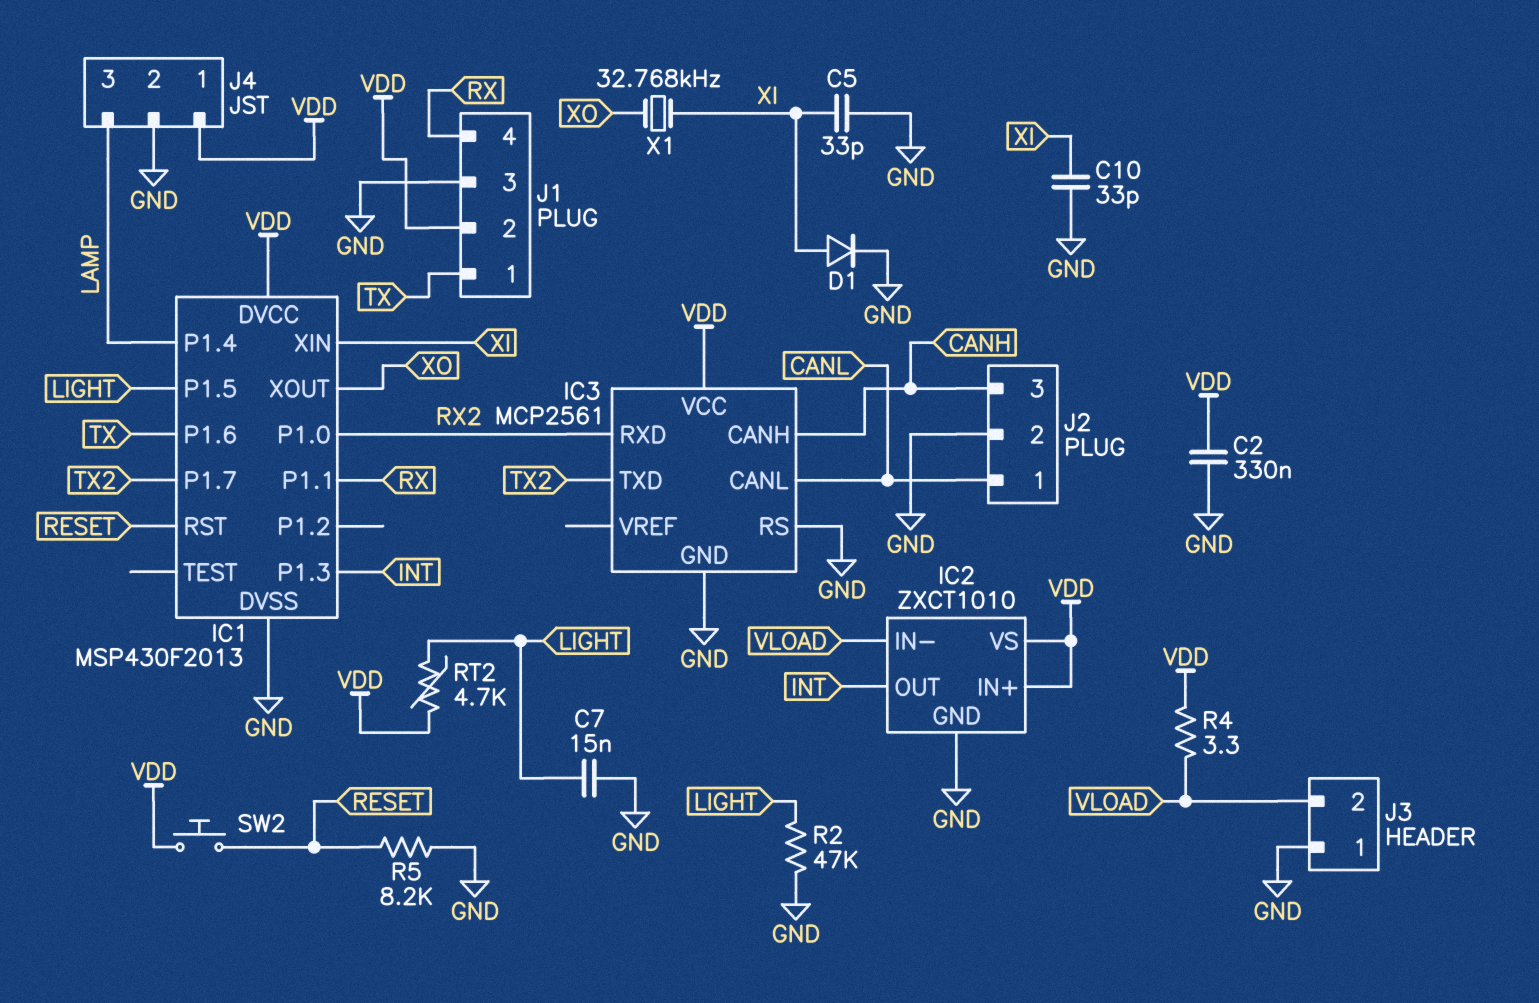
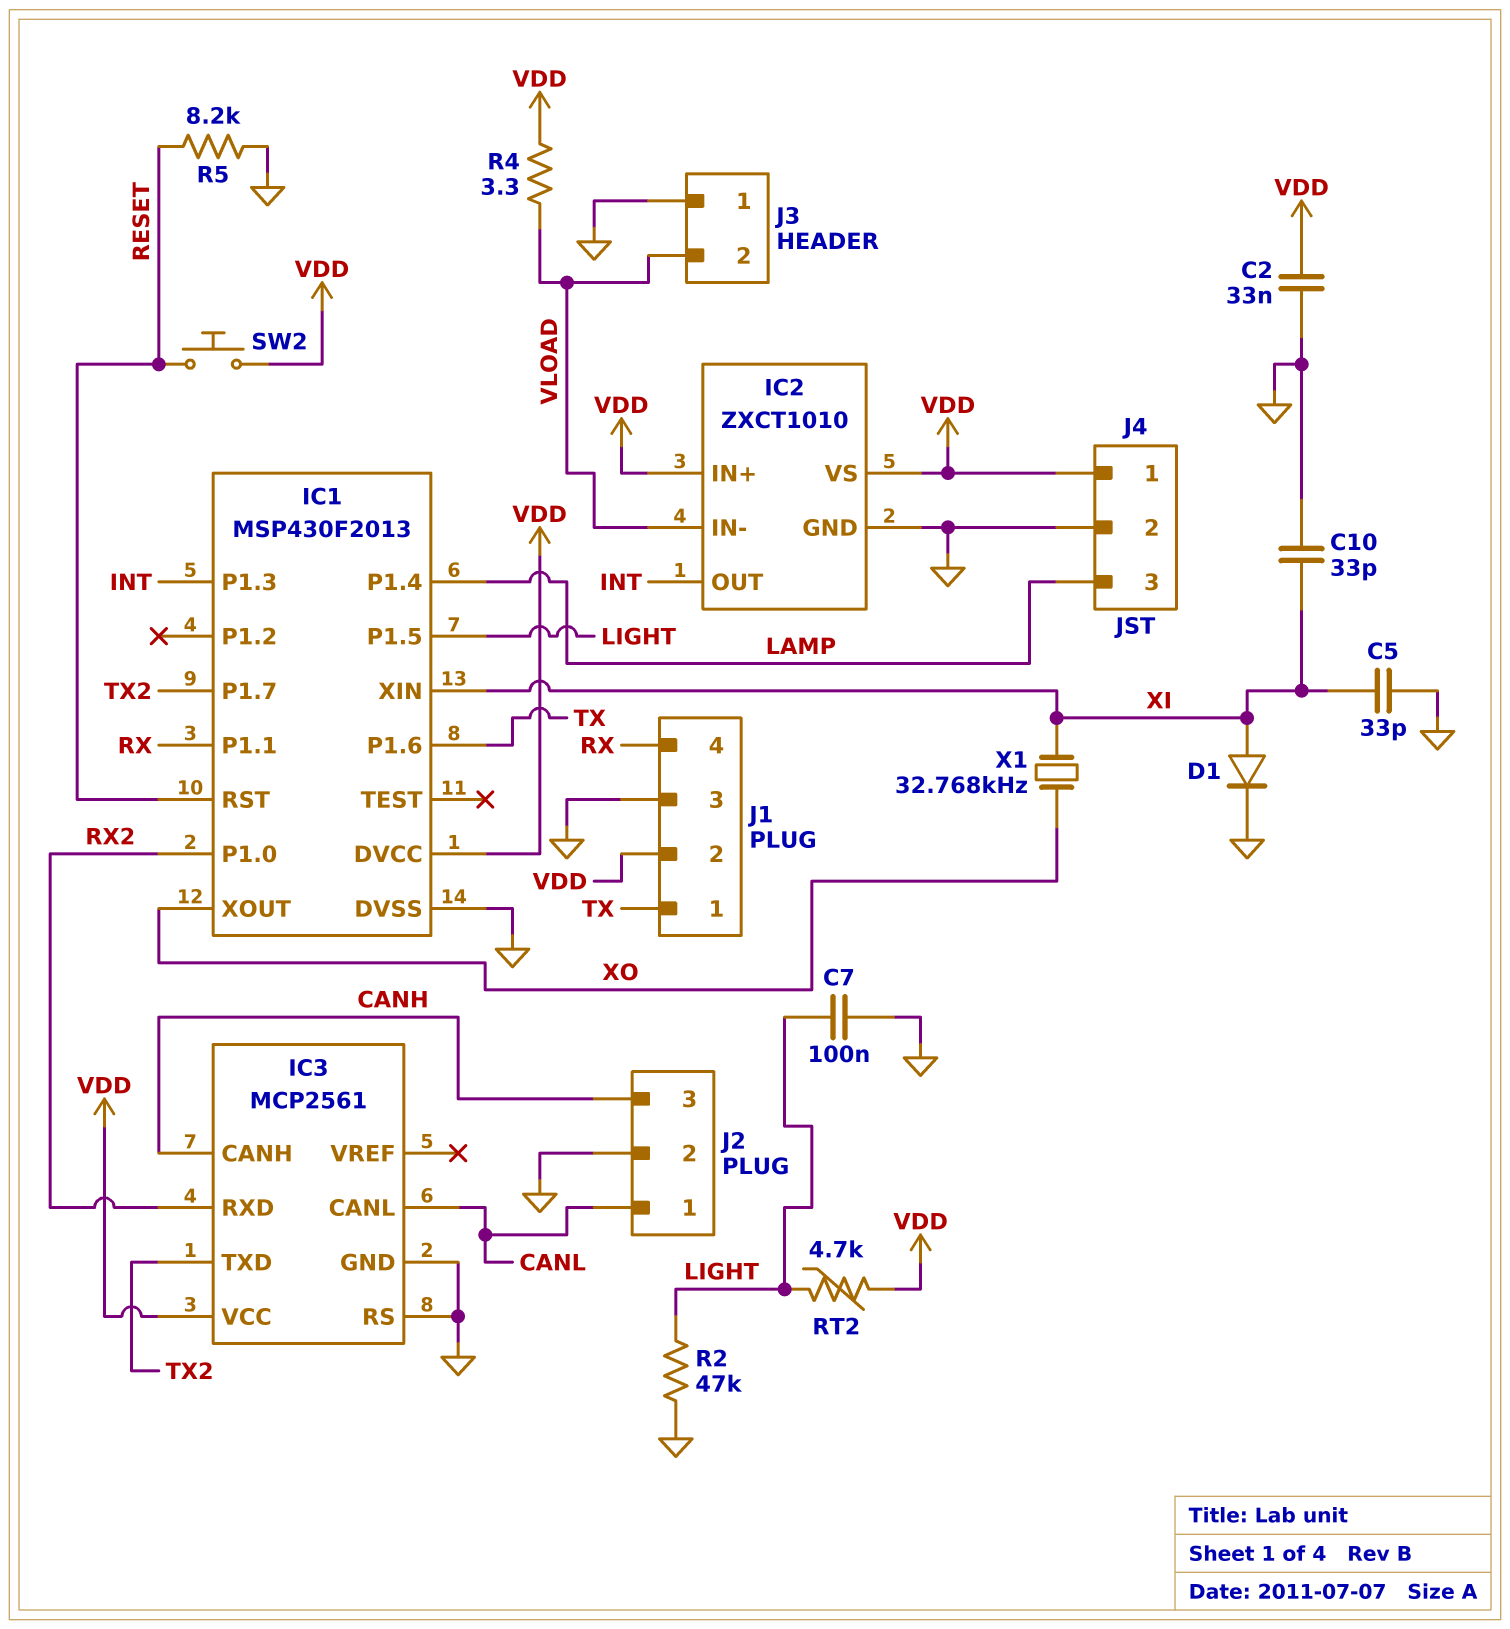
C2: 330nF (GND, VDD) -> 33nF (GND, VDD)
C7: 15nF (GND, LIGHT) -> 100nF (GND, LIGHT)

